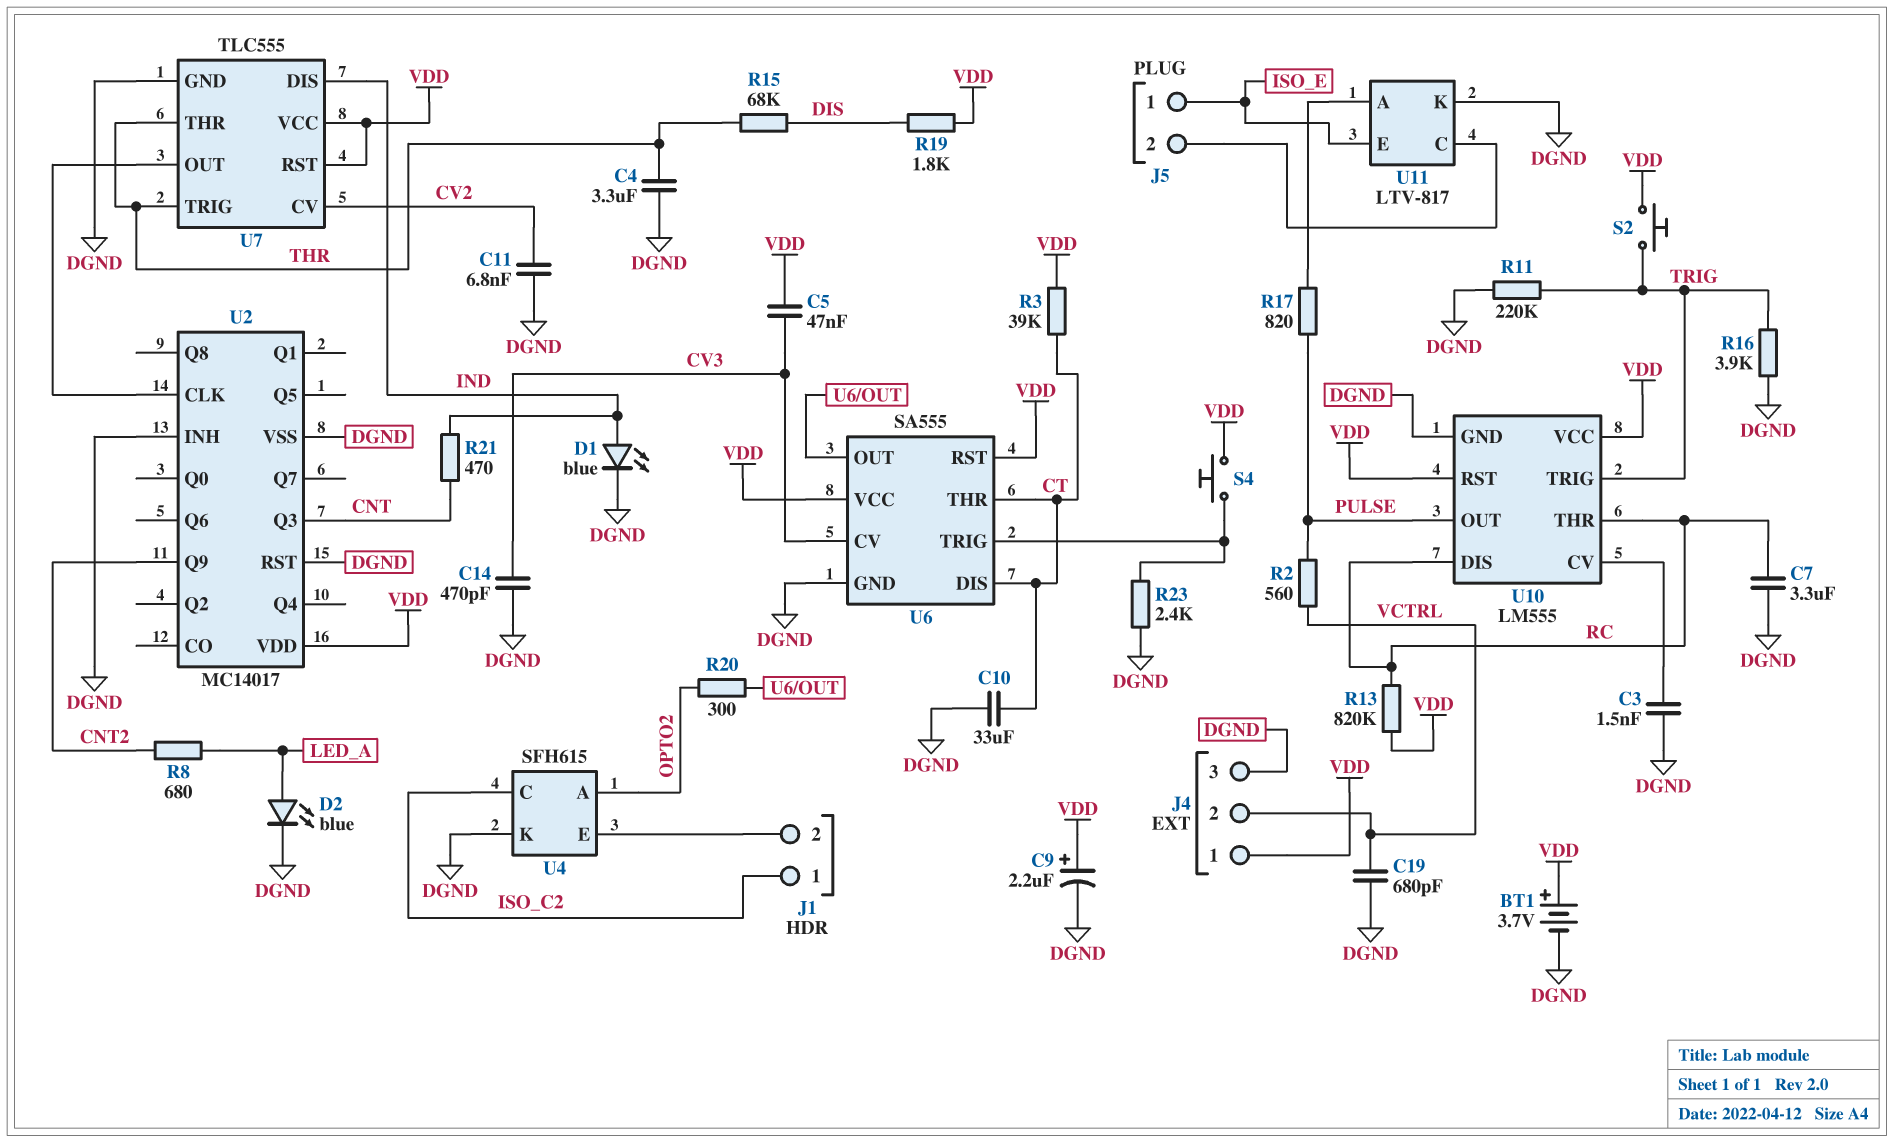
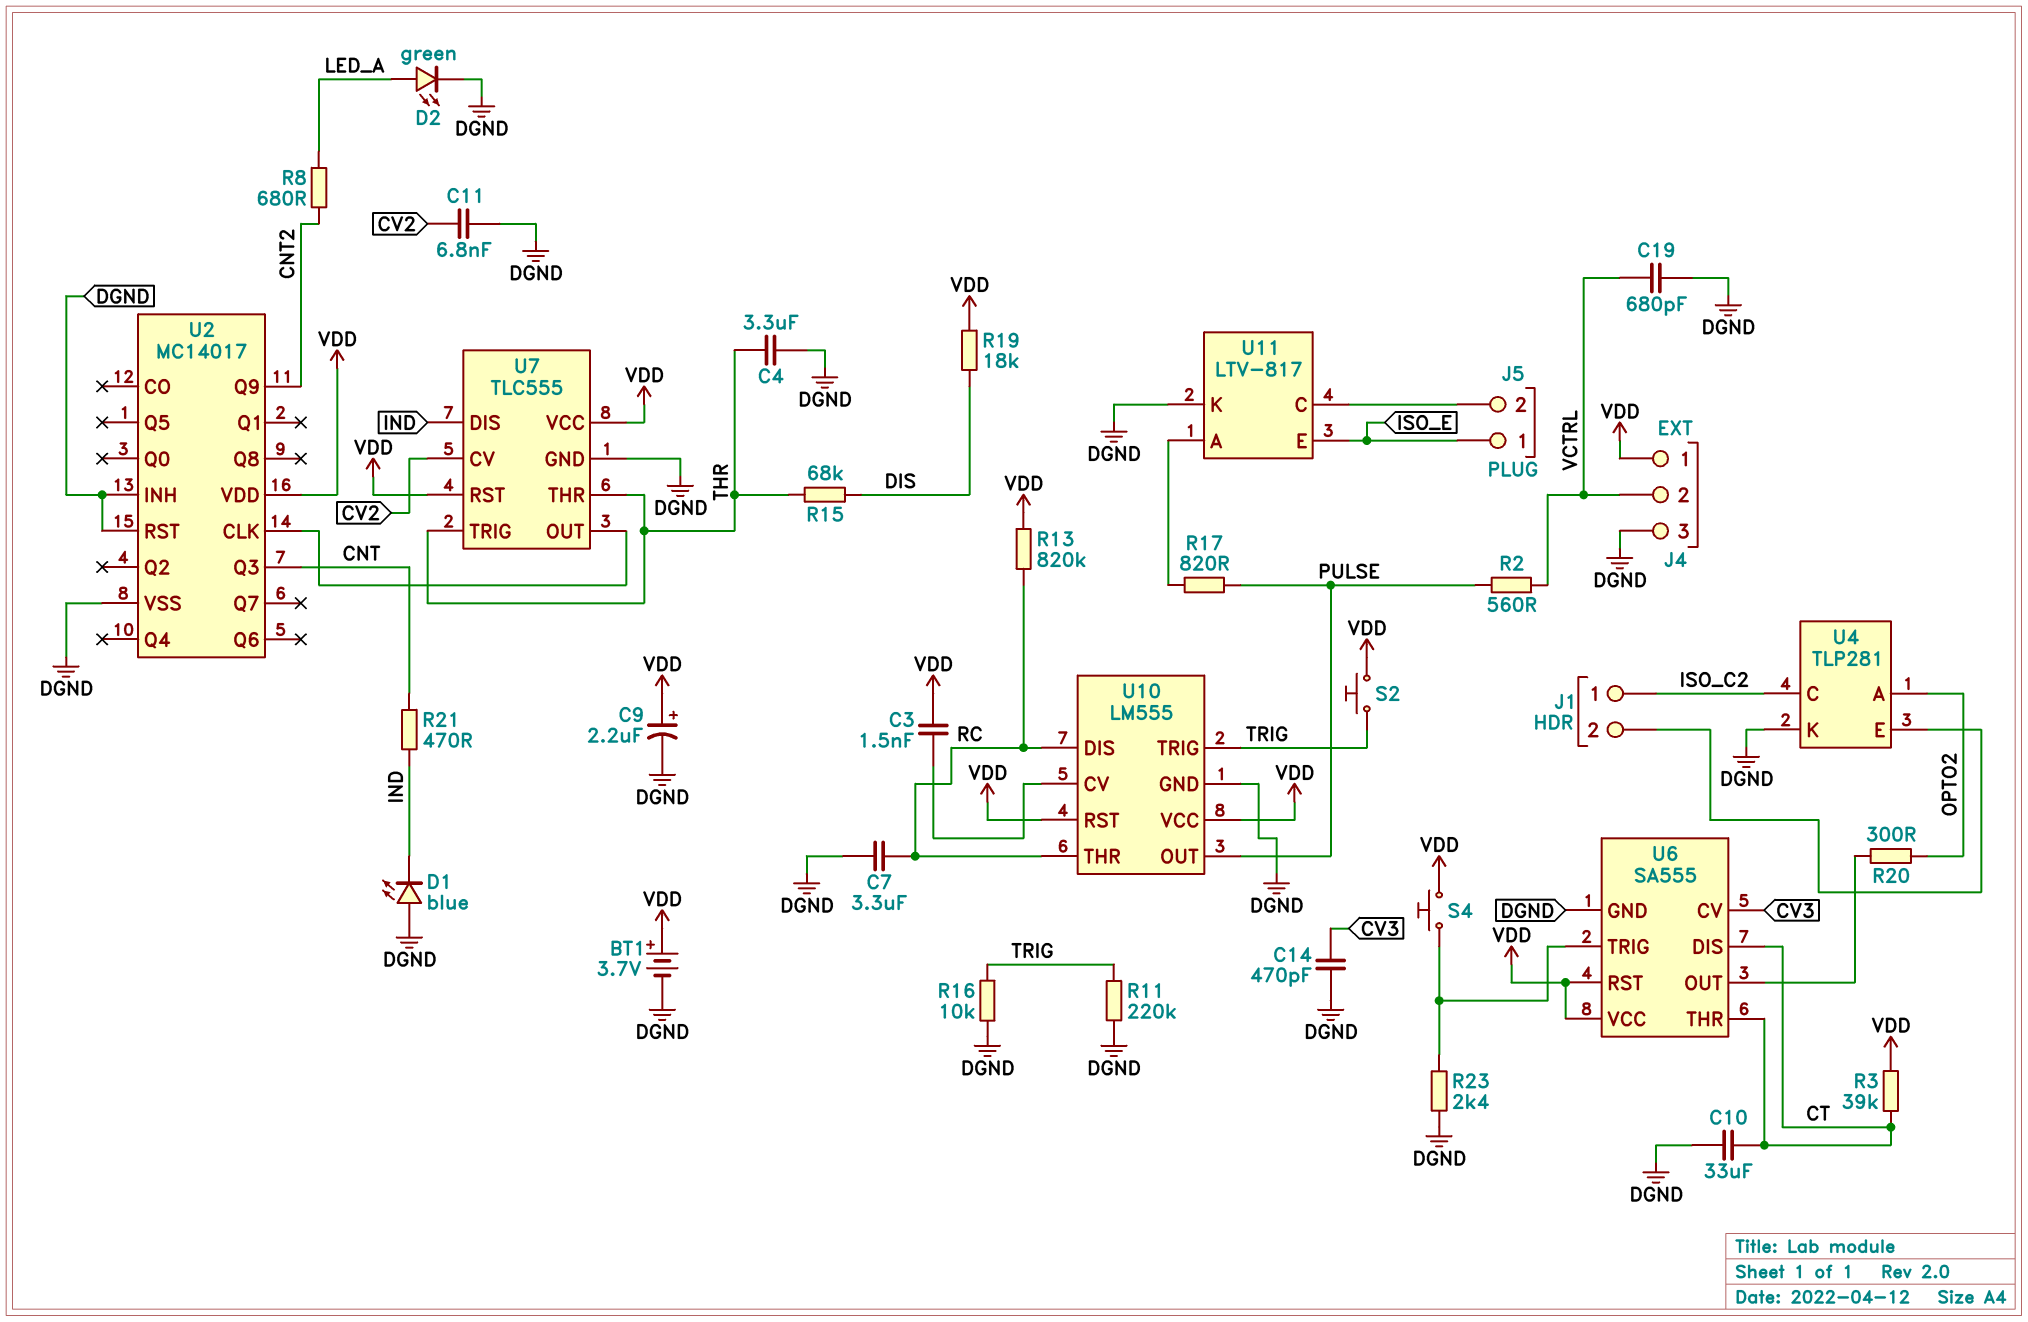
C3: 1.5nF (DGND, U10/CV) -> 1.5nF (U10/CV, VDD)
C5: 47nF (CV3, VDD) -> none
D1: LED blue (A IND, K DGND) -> LED blue (A DGND, K IND)
D2: LED blue (A LED_A, K DGND) -> LED green (A LED_A, K DGND)
R16: 3.9k (DGND, TRIG) -> 10k (DGND, TRIG)
R19: 1.8k (DIS, VDD) -> 18k (DIS, VDD)
U4: SFH615 -> TLP281

